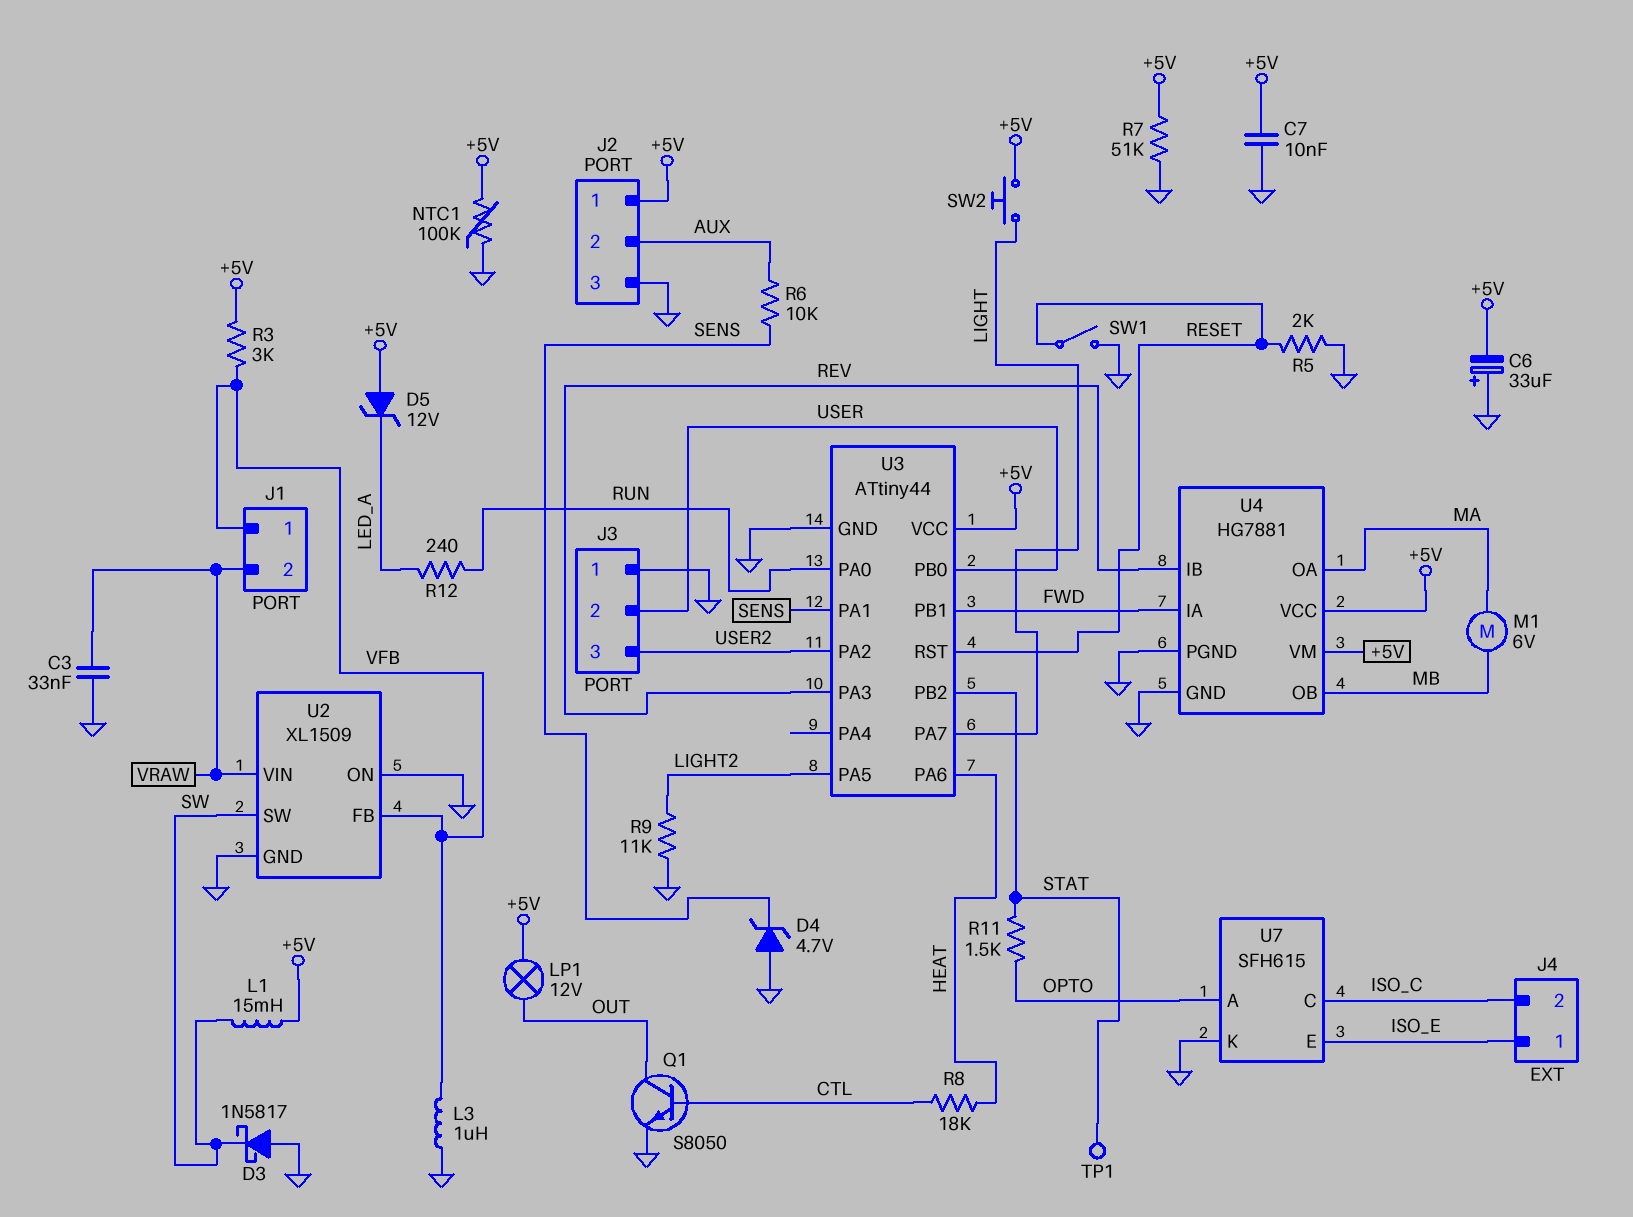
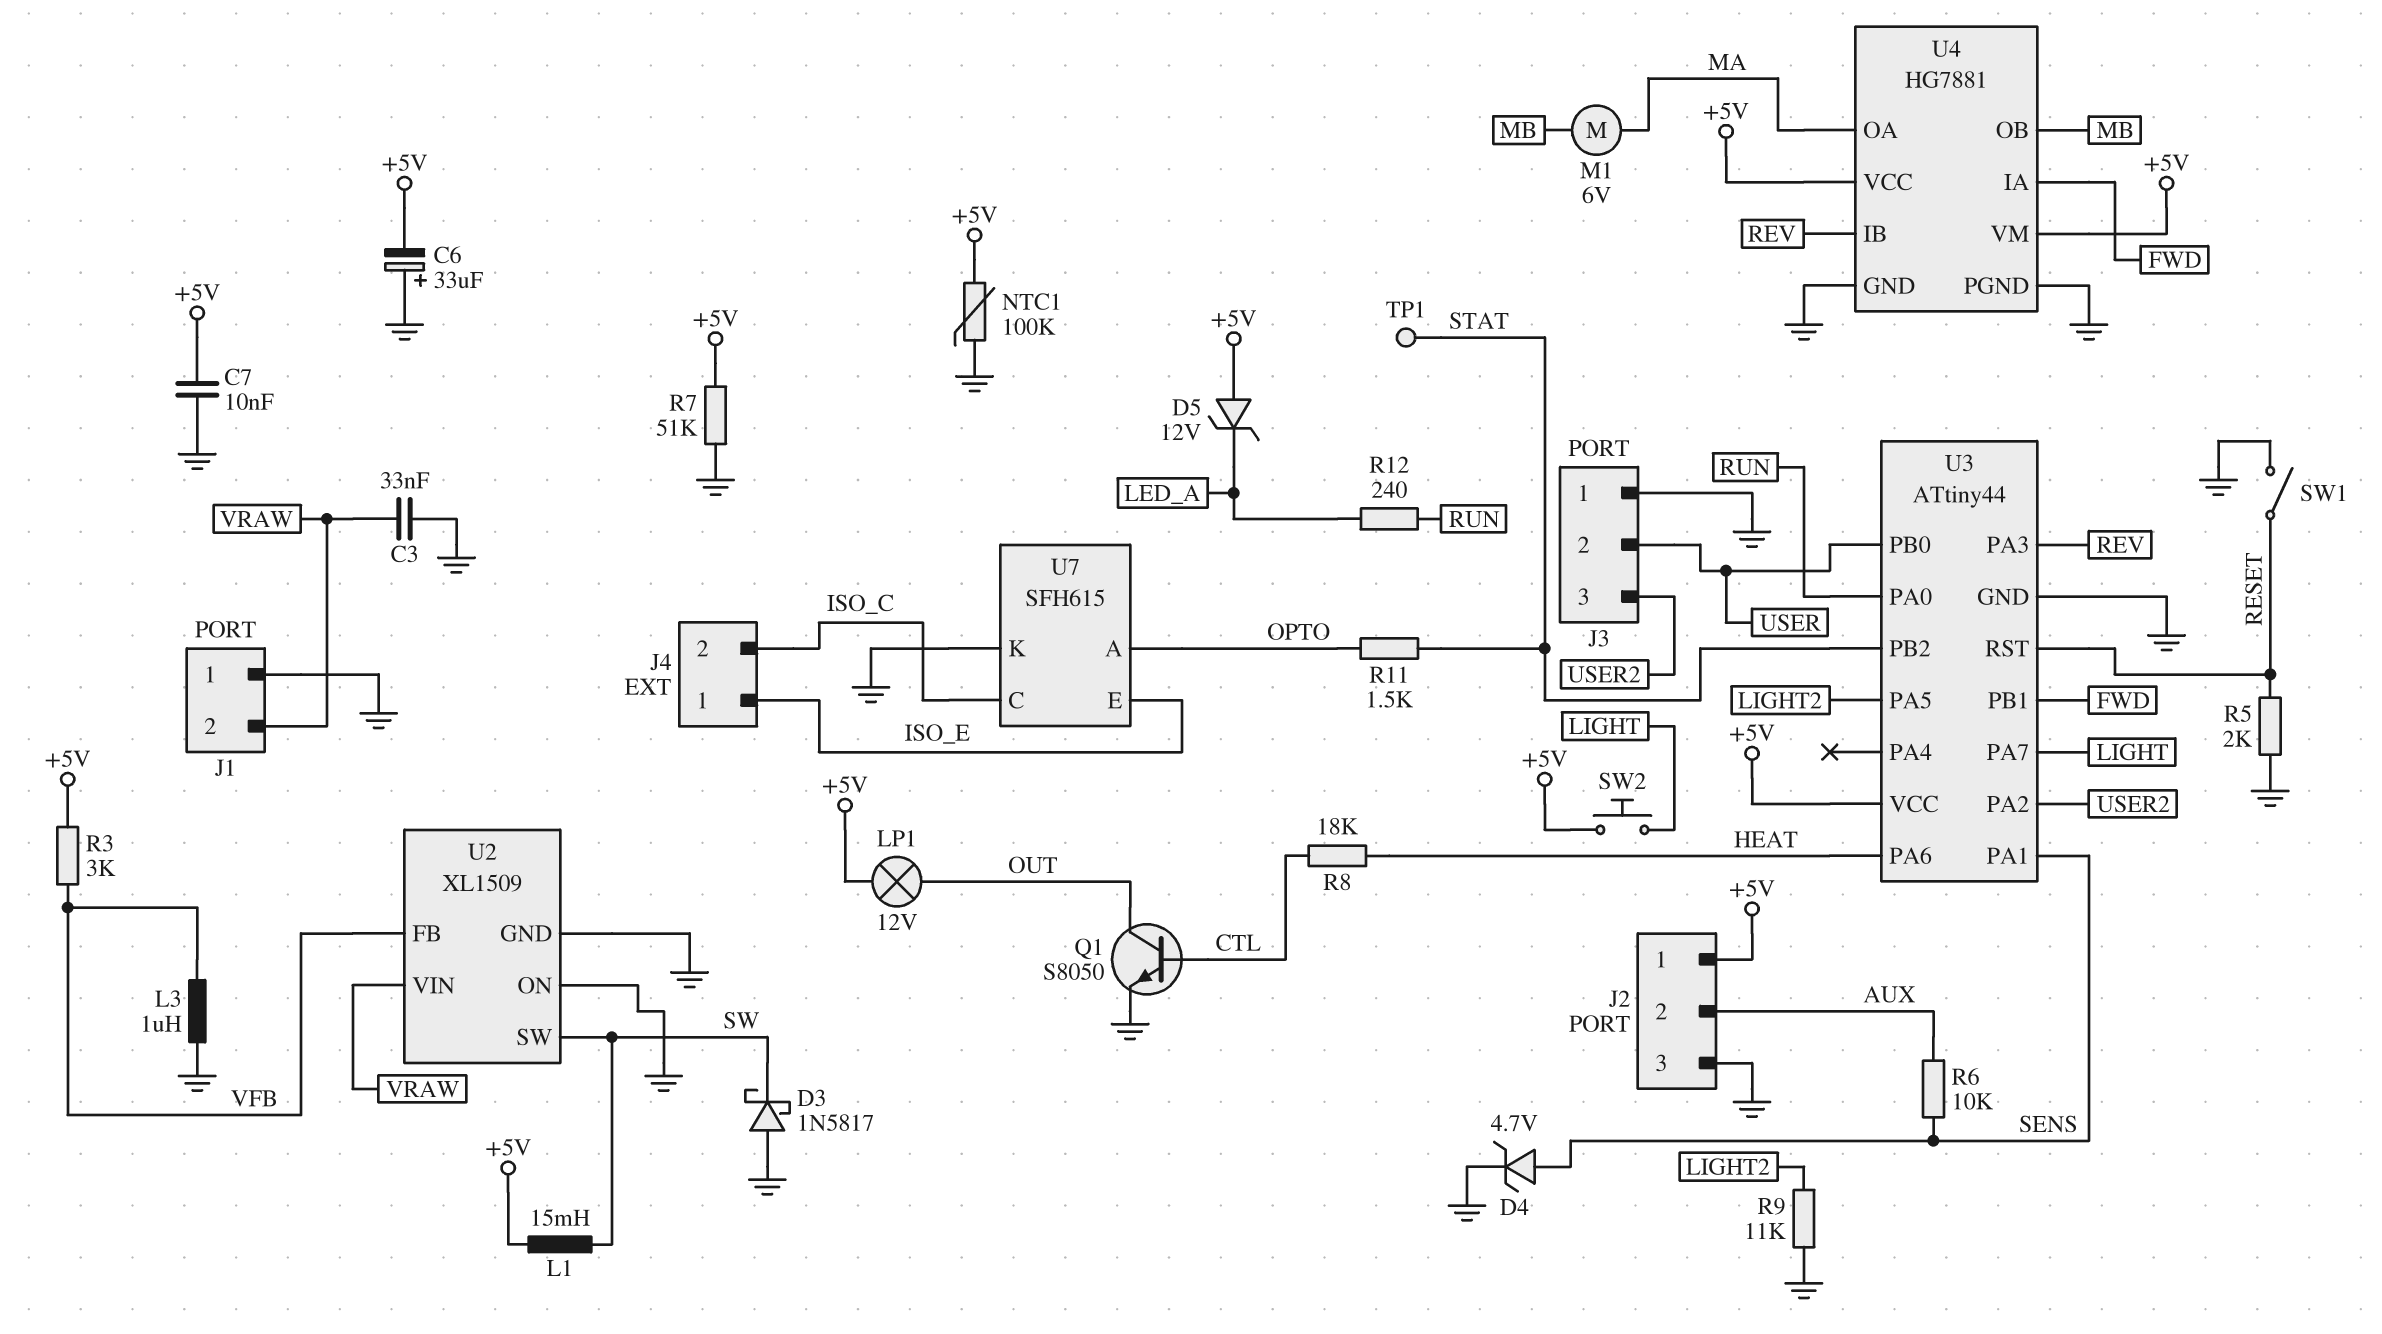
D4: zener 4.7V (A GND, K SENS) -> zener 4.7V (A SENS, K GND)
J1 pin 1: VFB -> GND

